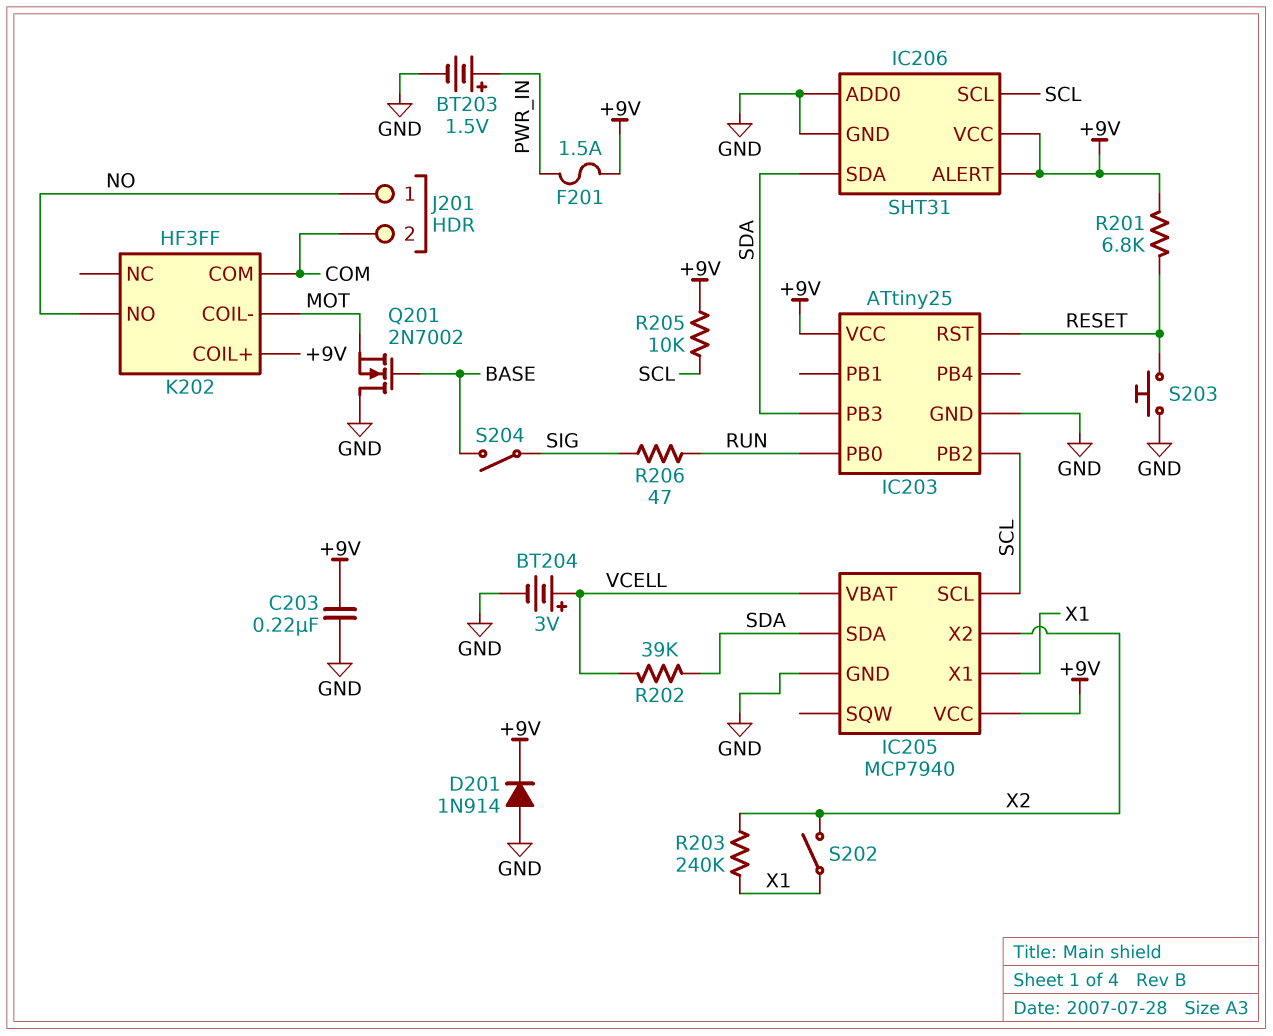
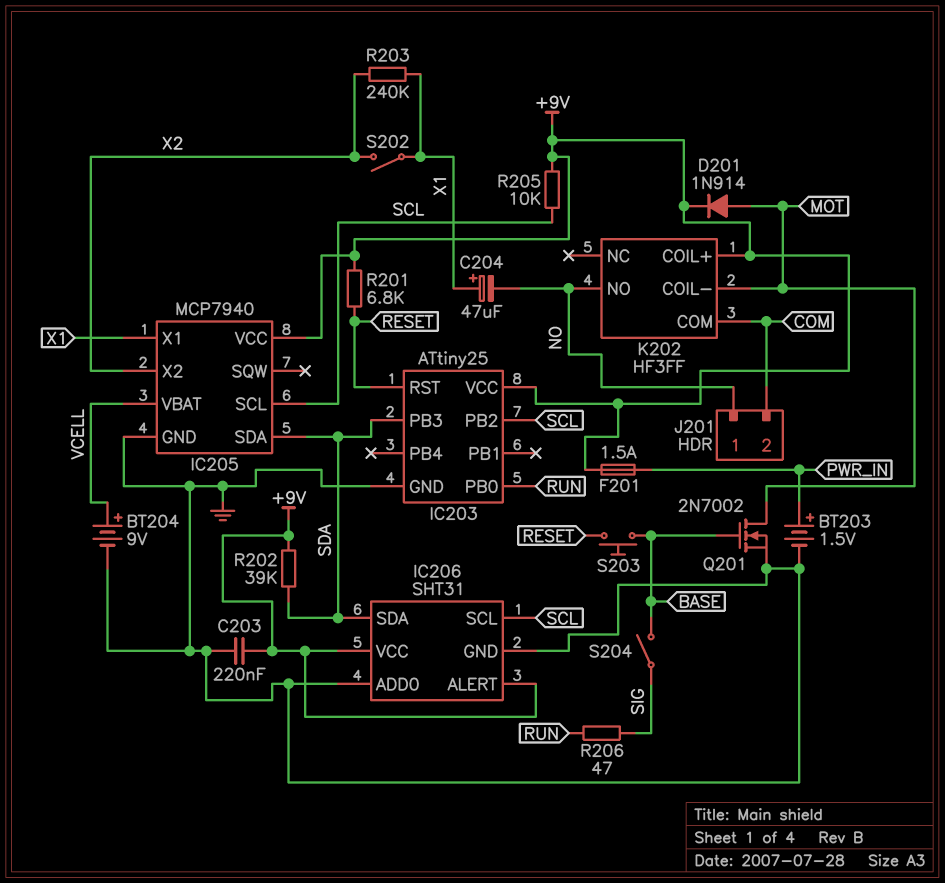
BT204: 3V (plus VCELL, minus GND) -> 9V (plus VCELL, minus GND)
C204: none -> 47uF (plus X1, minus NO)
D201: diode 1N914 (A GND, K +9V) -> diode 1N914 (A MOT, K +9V)
Q201: NMOS 2N7002 (G BASE, D GND, S MOT) -> NMOS 2N7002 (G BASE, D MOT, S GND)
R202: 39k (SDA, VCELL) -> 39k (+9V, SDA)
S203: button (GND, RESET) -> button (BASE, RESET)

